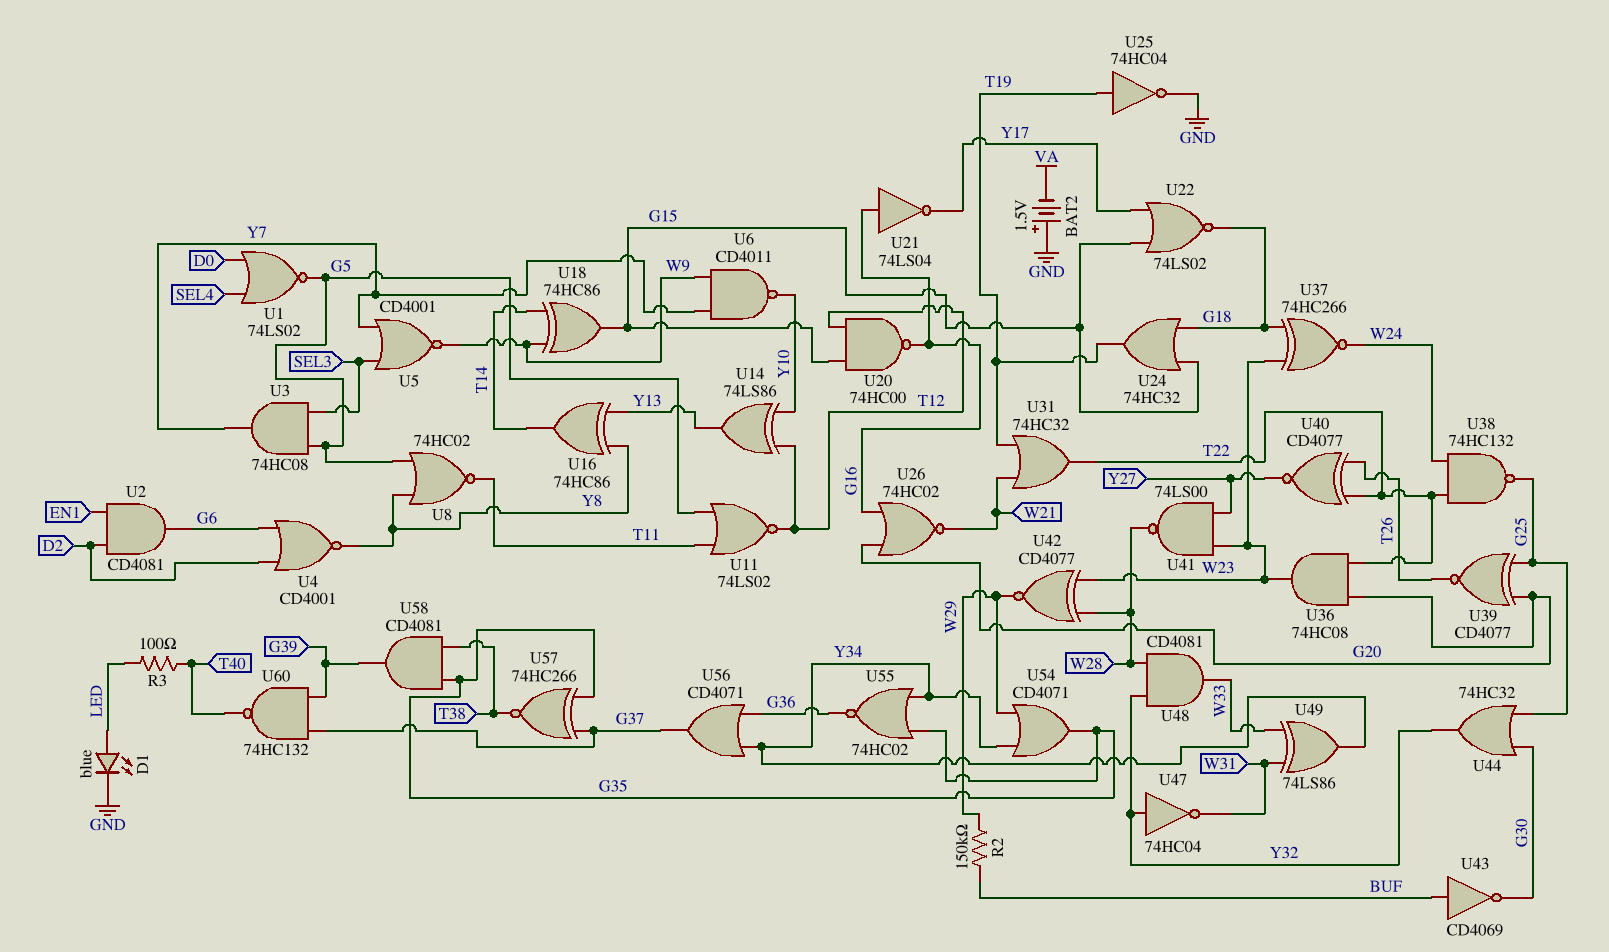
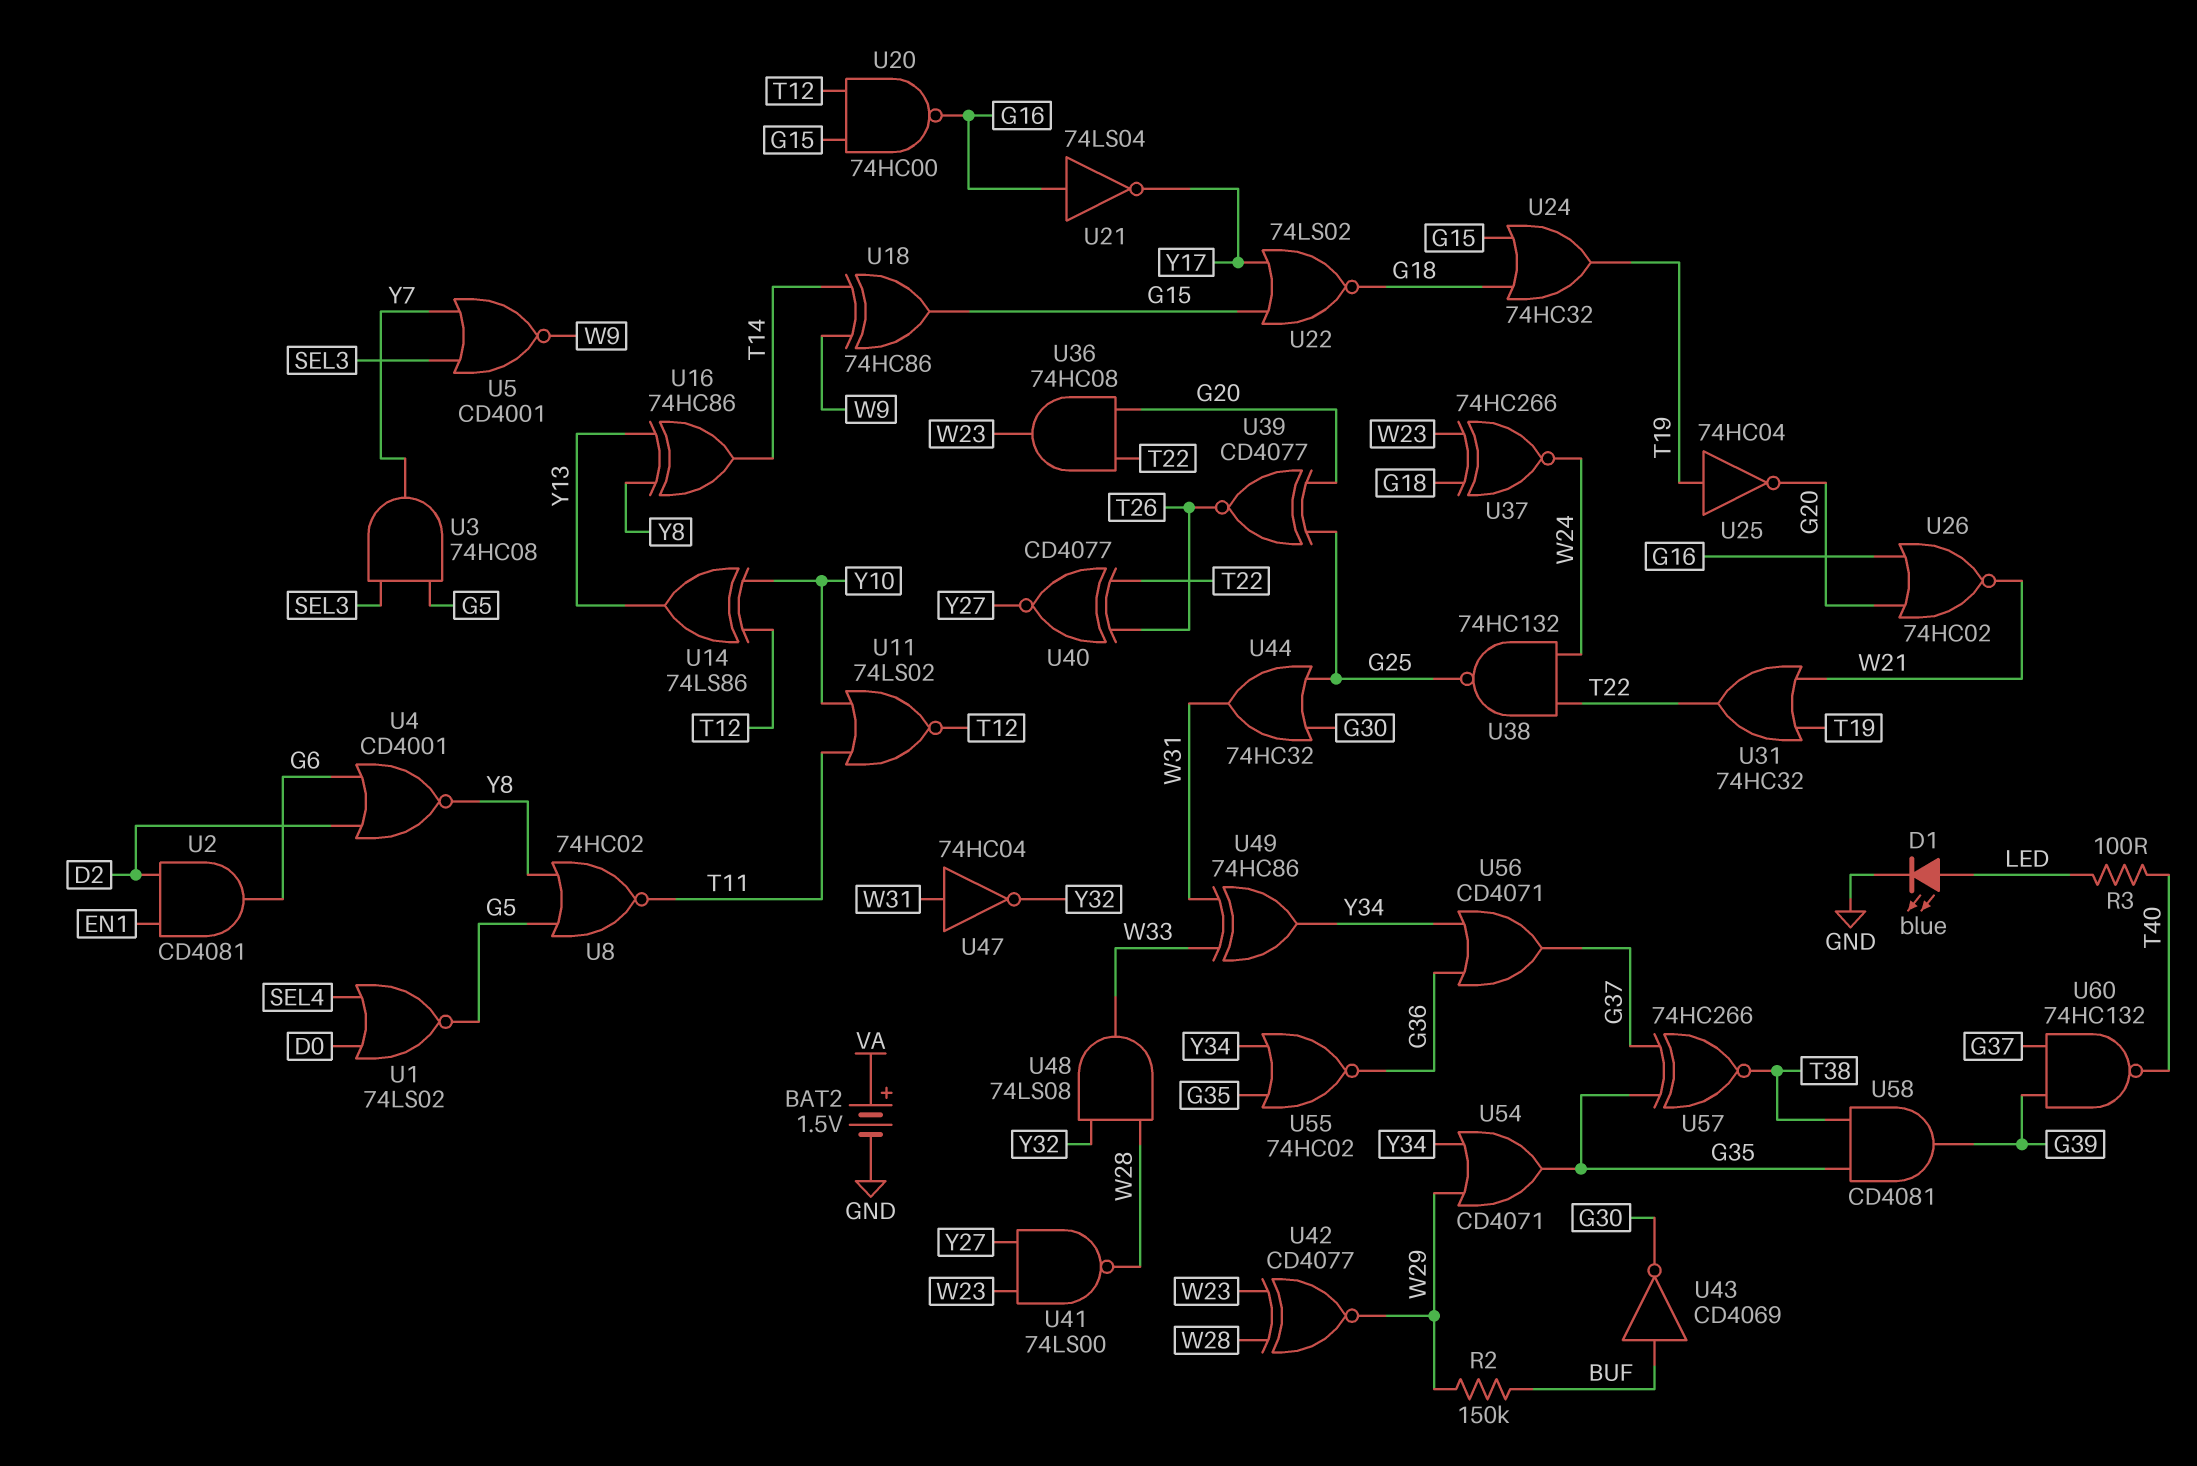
BAT2: 1.5V (plus GND, minus VA) -> 1.5V (plus VA, minus GND)
U6: NAND CD4011 (in W9, in Y7, out Y10) -> none
U11: NOR 74LS02 (in G5, in T11, out T12) -> NOR 74LS02 (in T11, in Y10, out T12)
U25: NOT 74HC04 (in T19, out GND) -> NOT 74HC04 (in T19, out G20)
U44: OR 74HC32 (in G25, in G30, out Y32) -> OR 74HC32 (in G25, in G30, out W31)
U47: NOT 74HC04 (in Y32, out W31) -> NOT 74HC04 (in W31, out Y32)
U48: AND CD4081 (in W28, in Y32, out W33) -> AND 74LS08 (in W28, in Y32, out W33)
U49: XOR 74LS86 (in W31, in W33, out Y34) -> XOR 74HC86 (in W31, in W33, out Y34)

